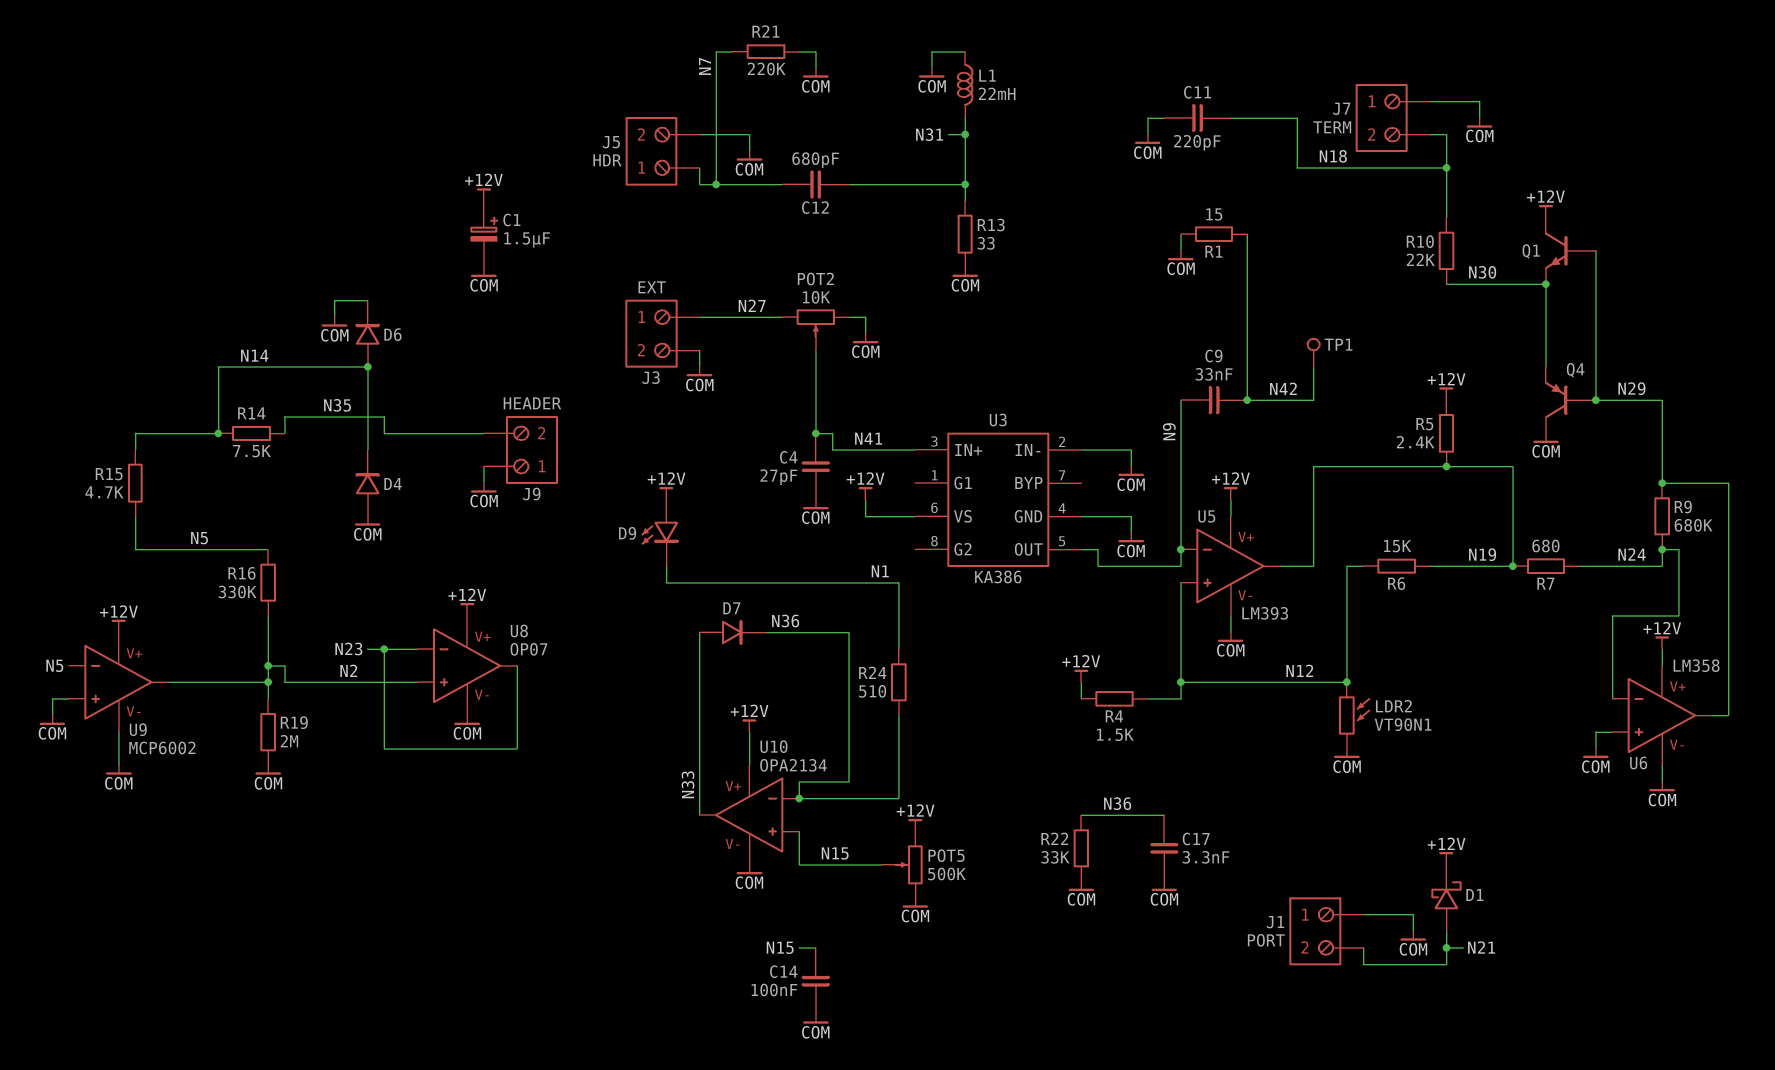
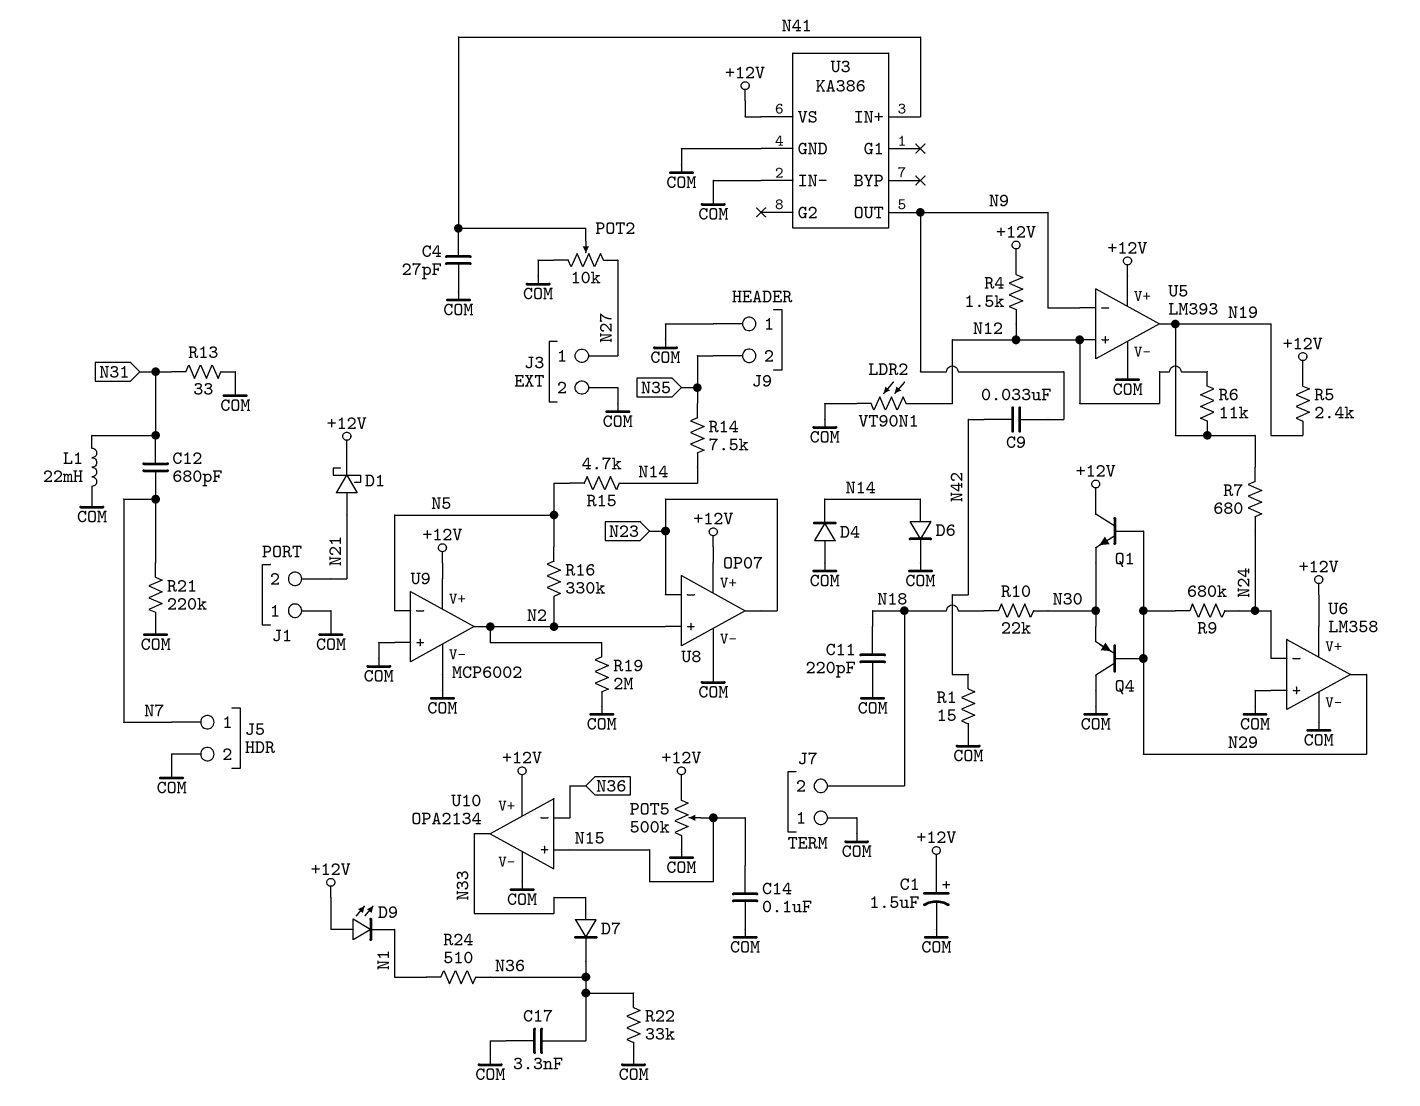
R6: 15k (N12, N19) -> 11k (N12, N19)
TP1: test point (N42) -> none

